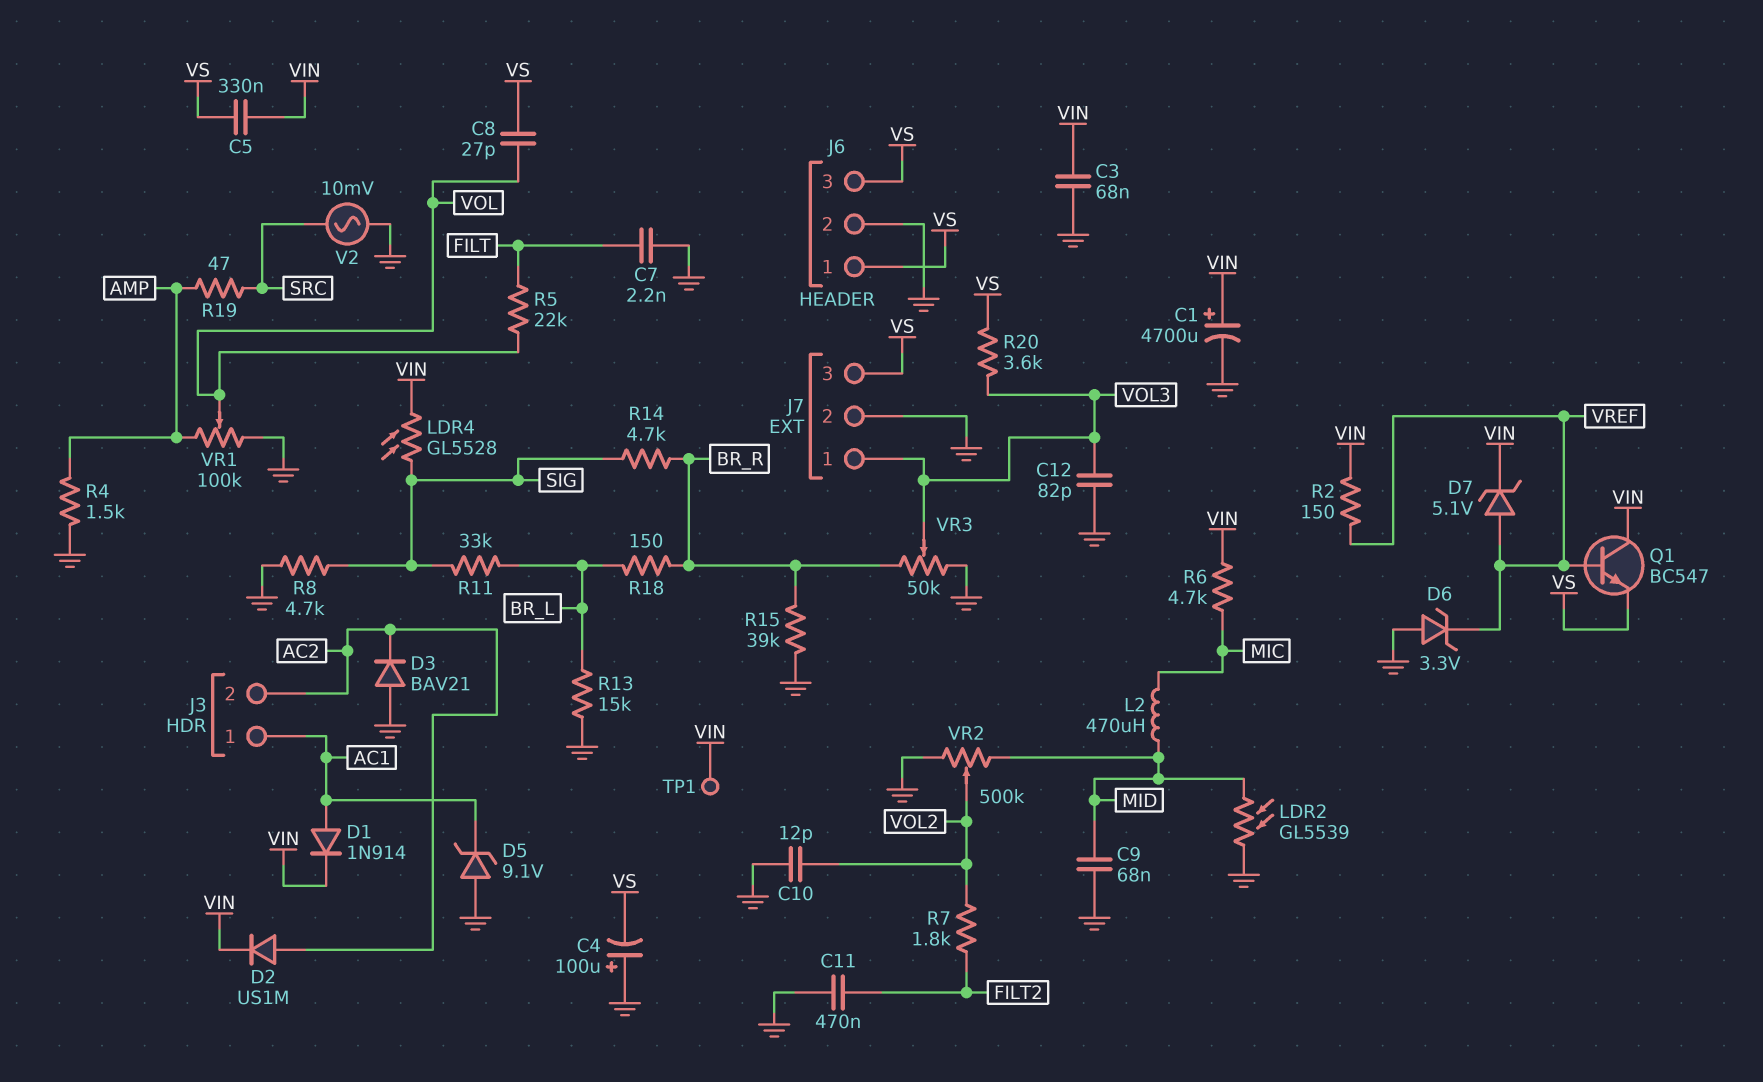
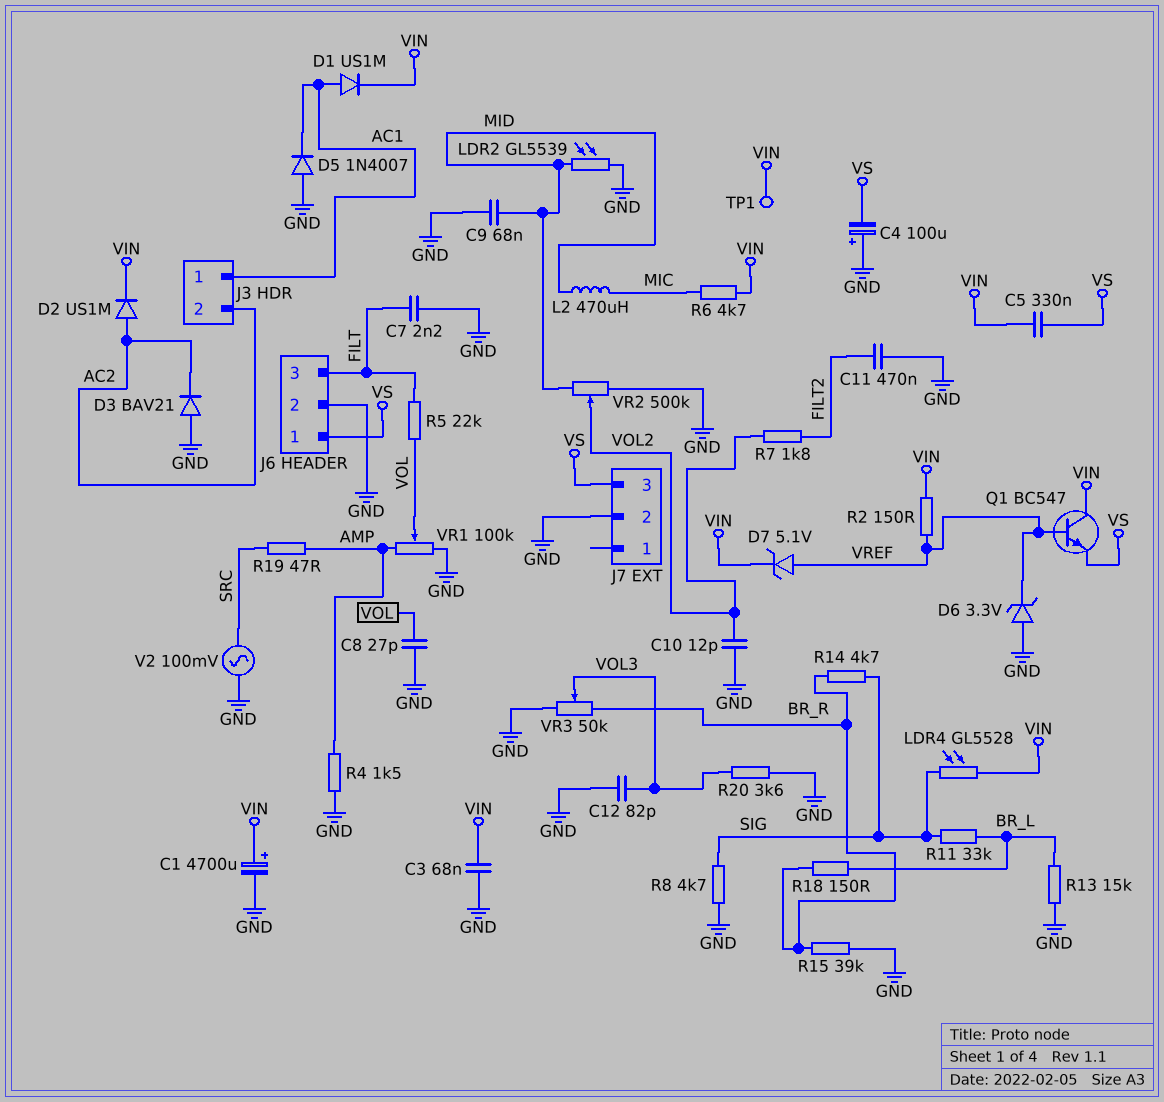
C8: 27pF (VOL, VS) -> 27pF (GND, VOL)
D1: diode 1N914 (A AC1, K VIN) -> diode US1M (A AC1, K VIN)
D5: zener 9.1V (A GND, K AC1) -> diode 1N4007 (A GND, K AC1)
J6 pin 3: VS -> FILT
J7 pin 1: VOL3 -> none
R20: 3.6k (VOL3, VS) -> 3.6k (GND, VOL3)
V2: AC 10mV (GND, SRC) -> AC 100mV (GND, SRC)

